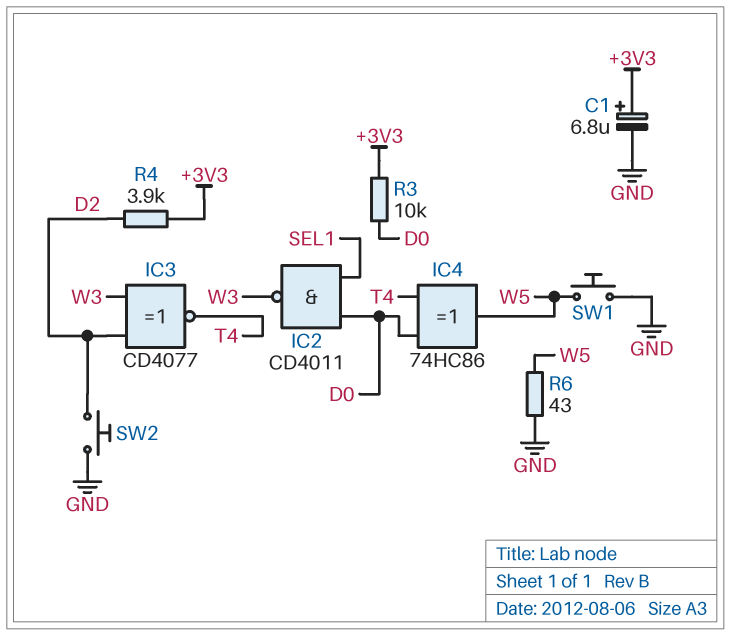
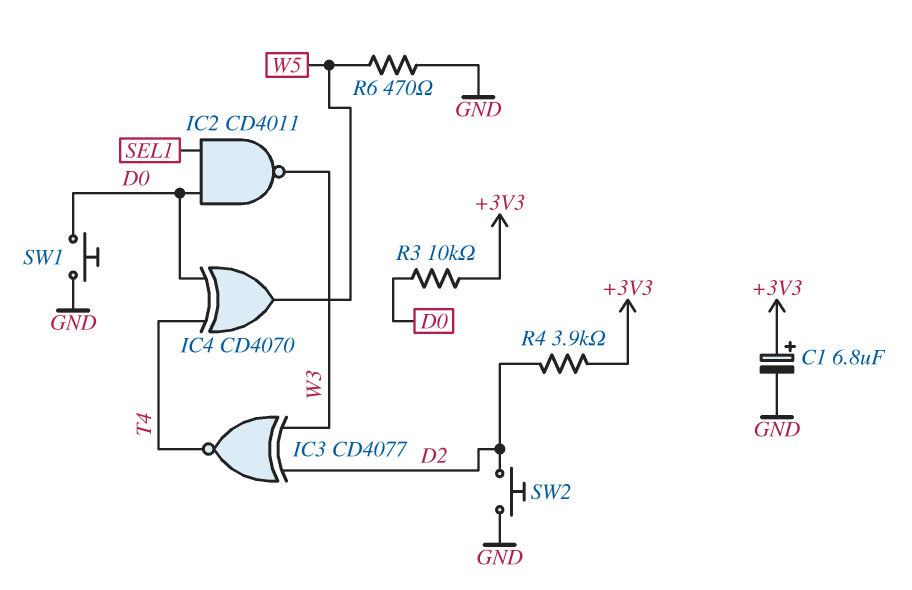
IC4: XOR 74HC86 (in D0, in T4, out W5) -> XOR CD4070 (in D0, in T4, out W5)
R6: 43 (GND, W5) -> 470 (GND, W5)
SW1: button (GND, W5) -> button (D0, GND)

